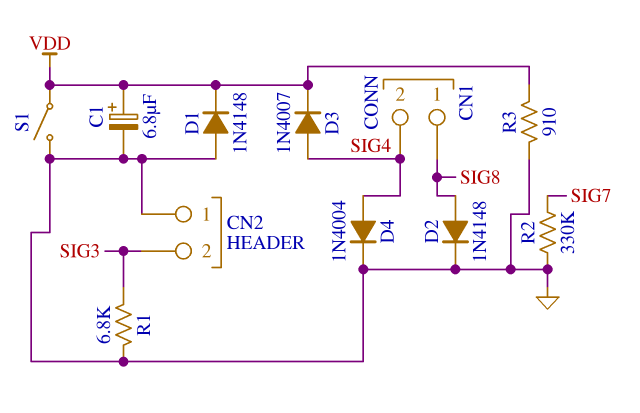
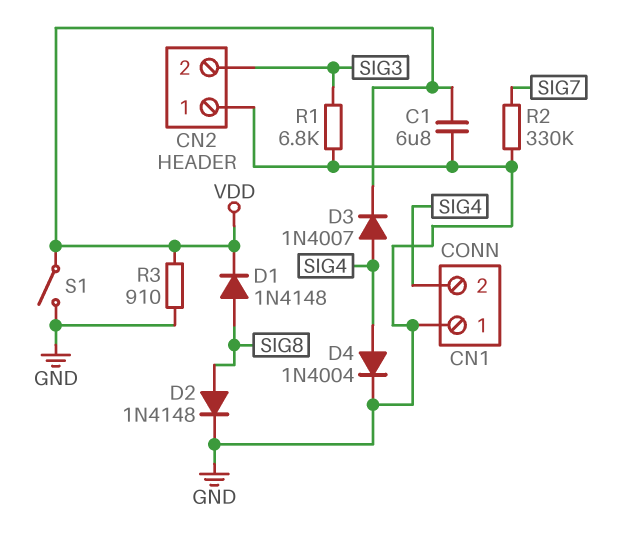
C1: 6.8uF (plus VDD, minus GND) -> 6.8uF (GND, VDD)
CN1 pin 1: SIG8 -> GND
D1: diode 1N4148 (A GND, K VDD) -> diode 1N4148 (A SIG8, K VDD)

